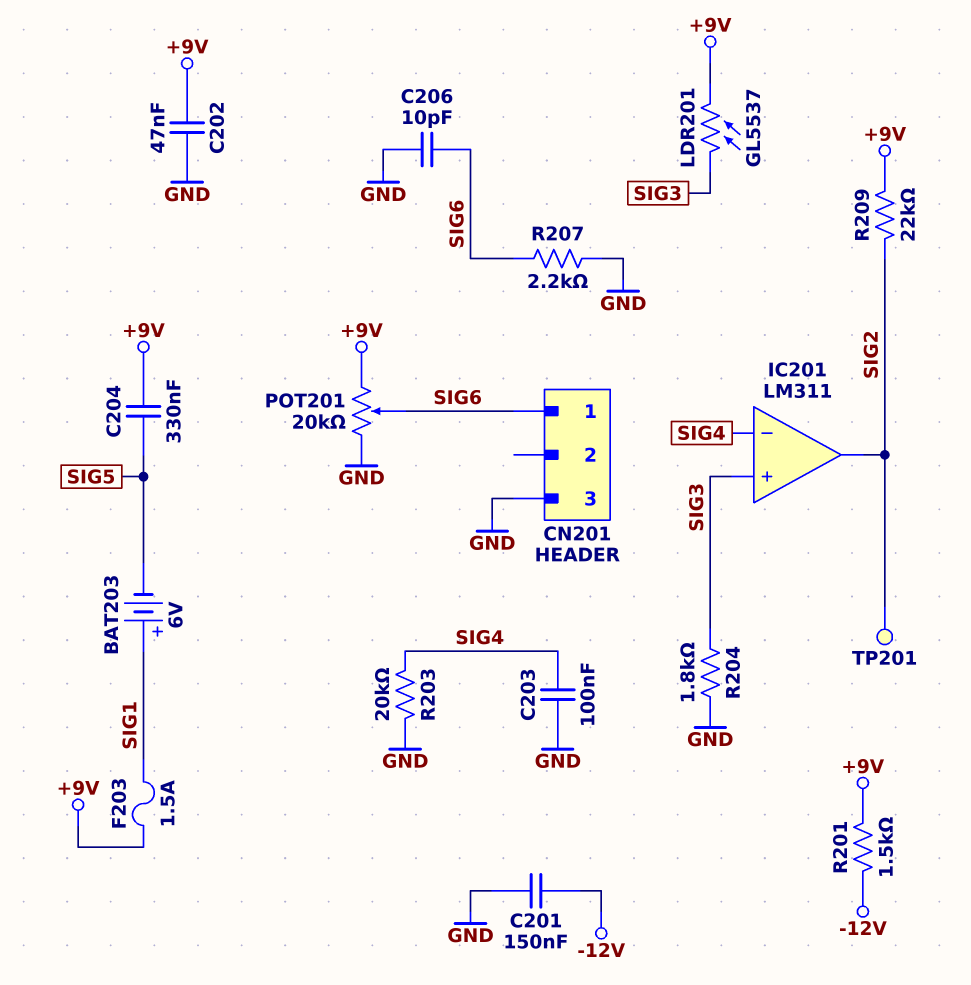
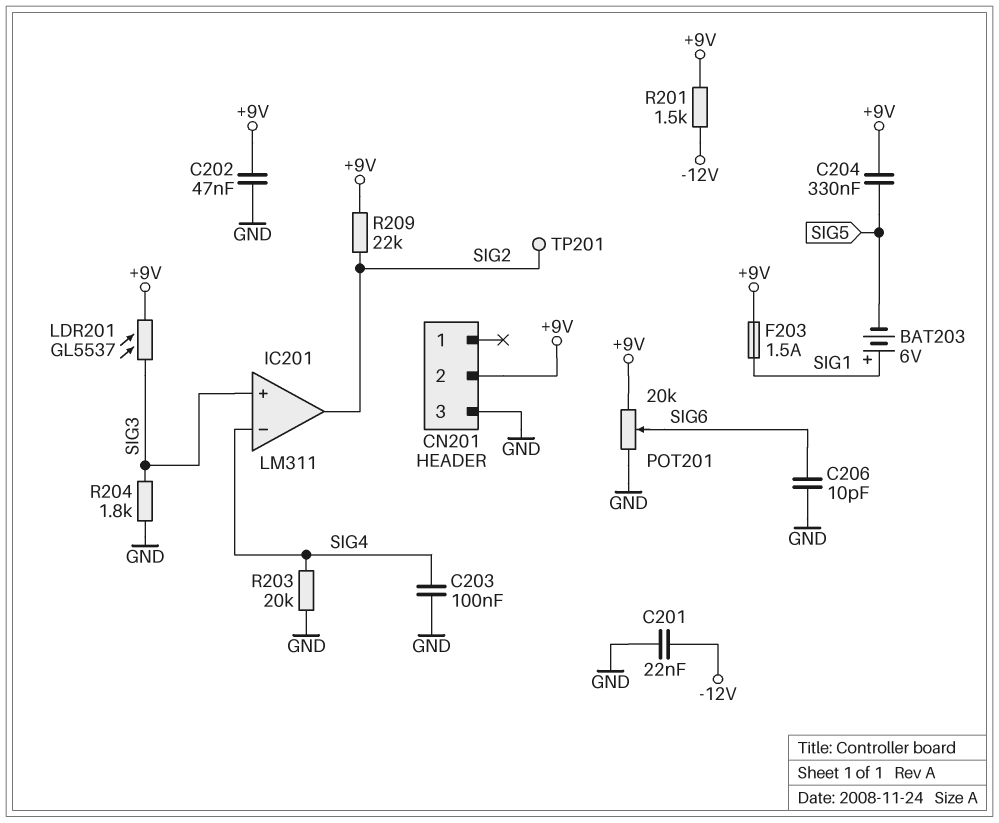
C201: 150nF (-12V, GND) -> 22nF (-12V, GND)
CN201 pin 1: SIG6 -> none
CN201 pin 2: none -> +9V
R207: 2.2k (GND, SIG6) -> none

